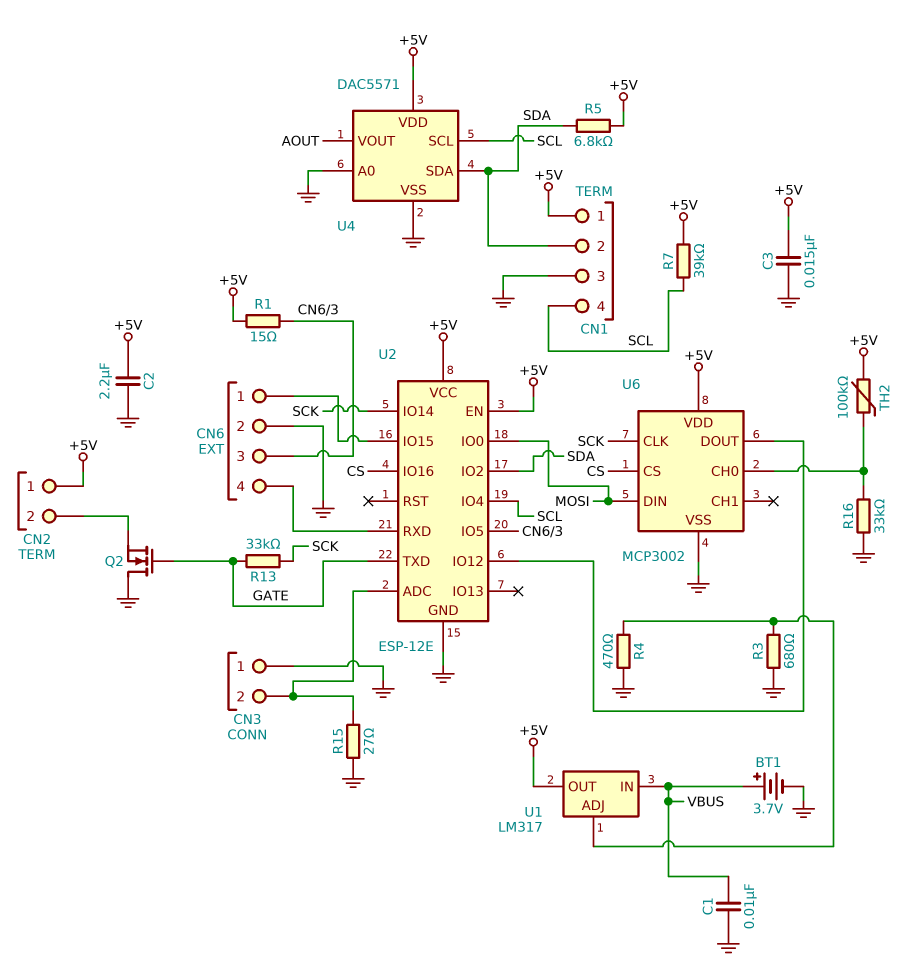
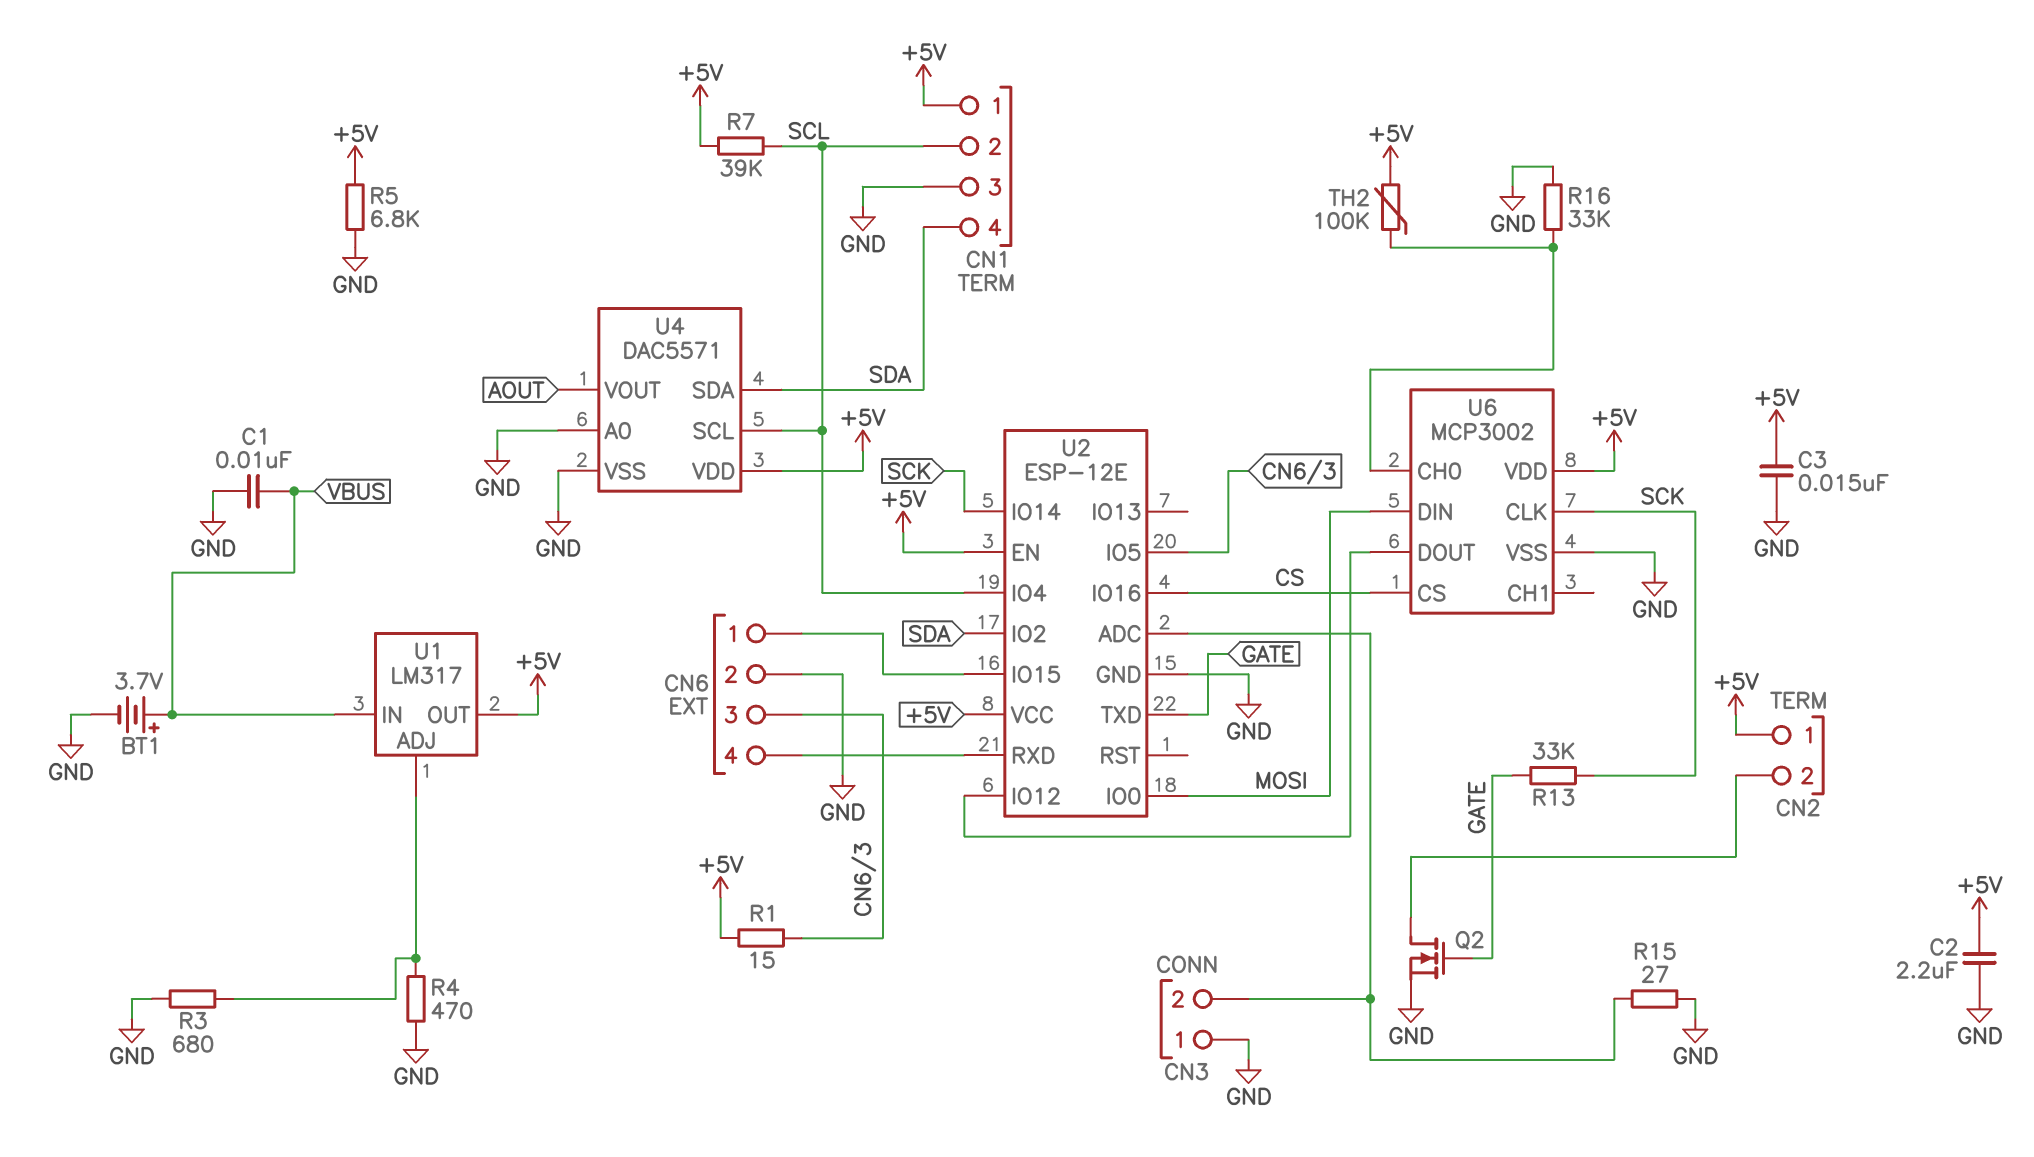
CN1 pin 2: SDA -> SCL
CN1 pin 4: SCL -> SDA
Q2: NMOS (G GATE, D GND, S CN2/2) -> NMOS (G GATE, D CN2/2, S GND)
R5: 6.8k (+5V, SDA) -> 6.8k (+5V, GND)

